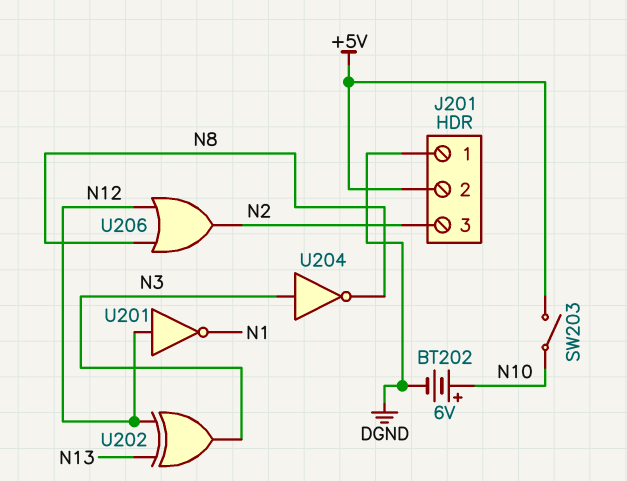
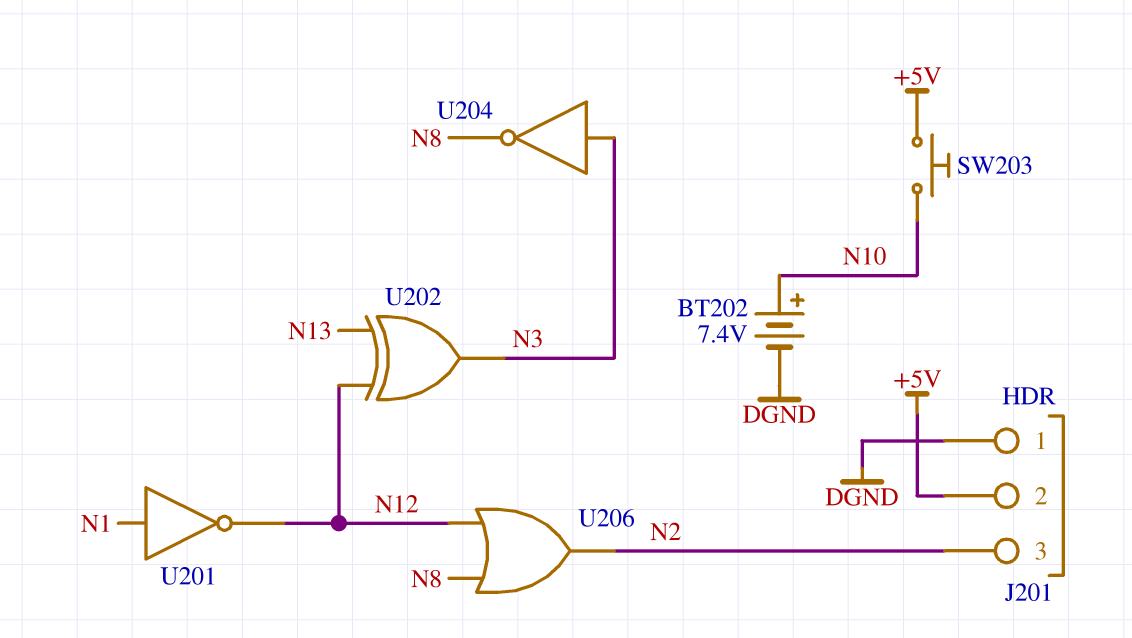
BT202: 6V (plus N10, minus DGND) -> 7.4V (plus N10, minus DGND)
SW203: switch (+5V, N10) -> button (+5V, N10)
U201: NOT (in N12, out N1) -> NOT (in N1, out N12)

